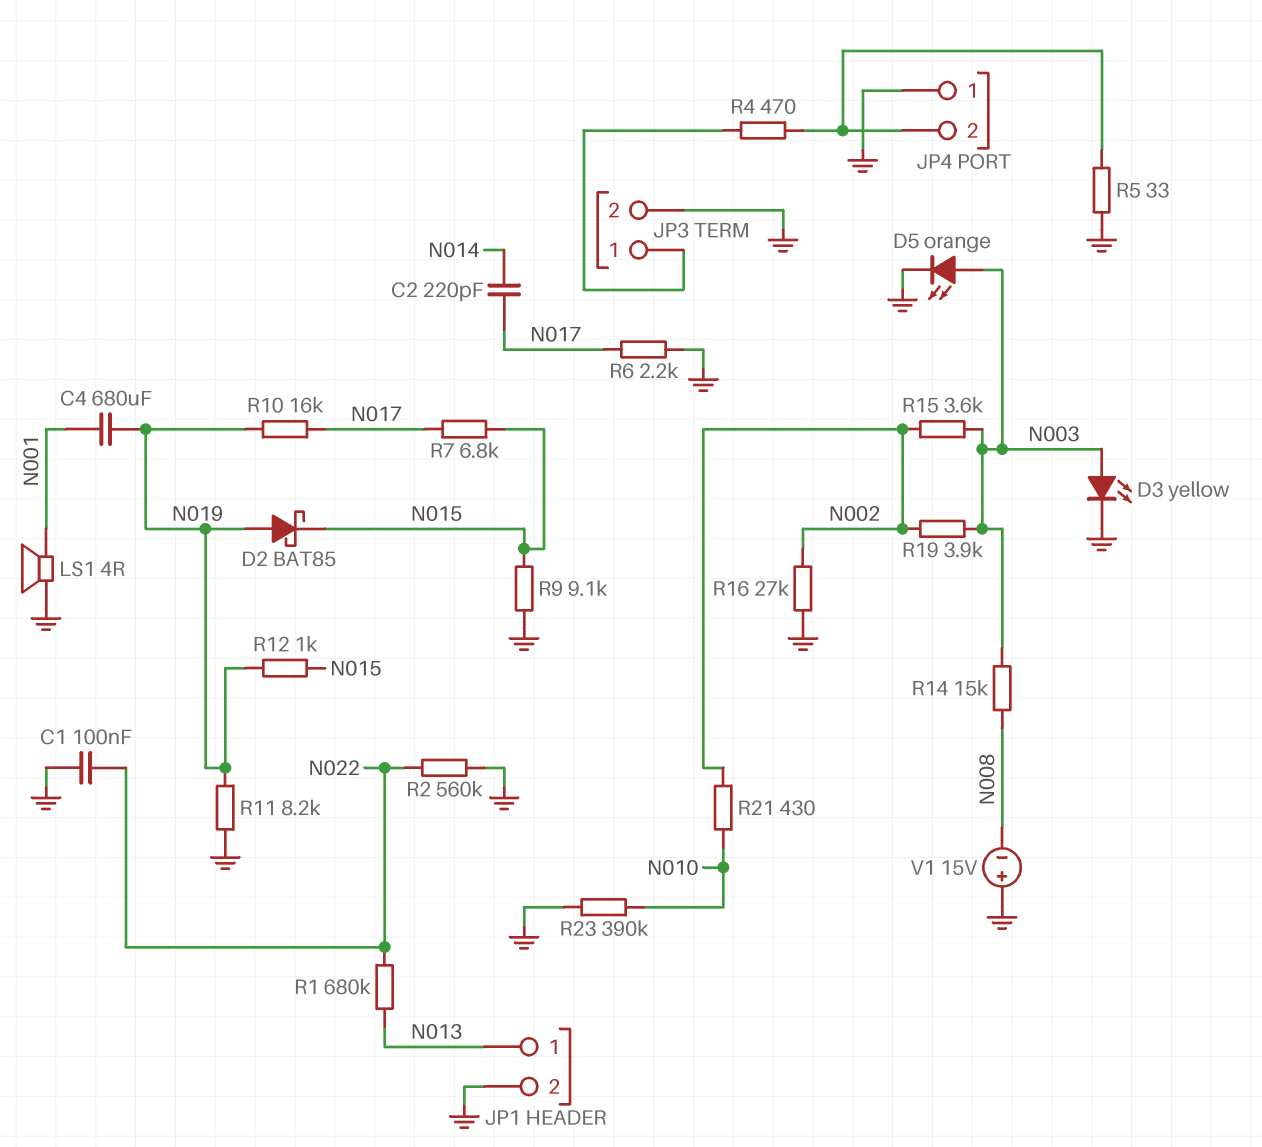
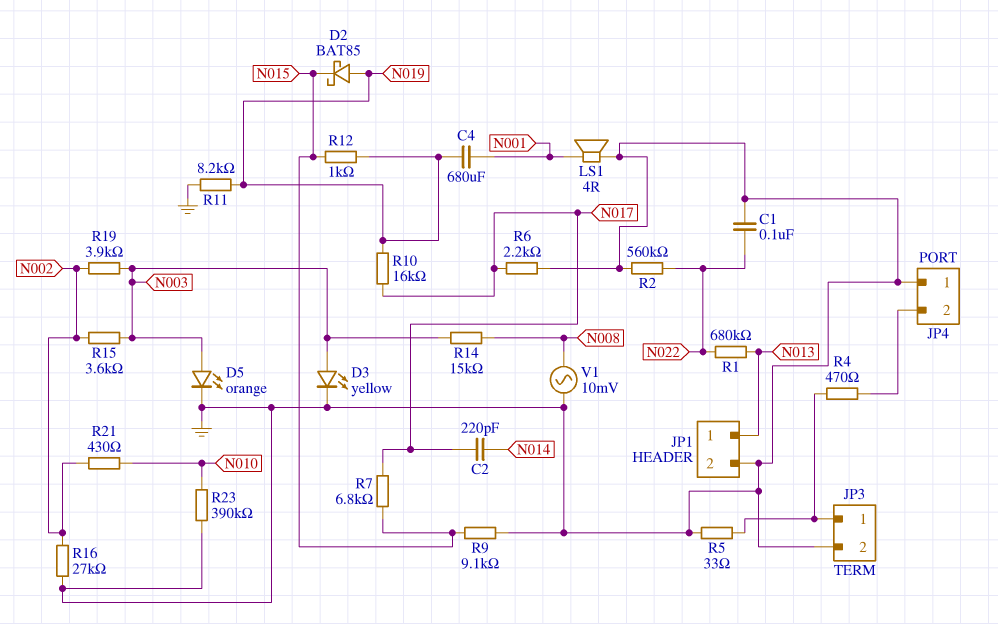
R5: 33 (GND, JP4/2) -> 33 (GND, JP3/1)
V1: 15V (plus GND, minus N008) -> AC 10mV (GND, N008)

